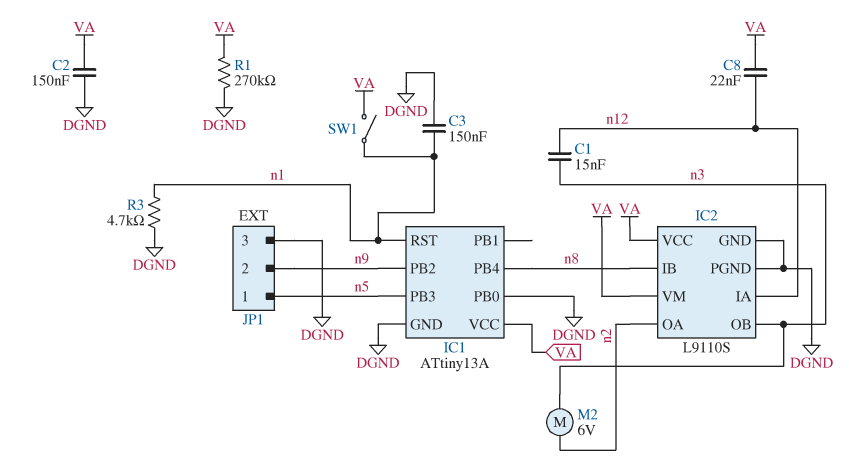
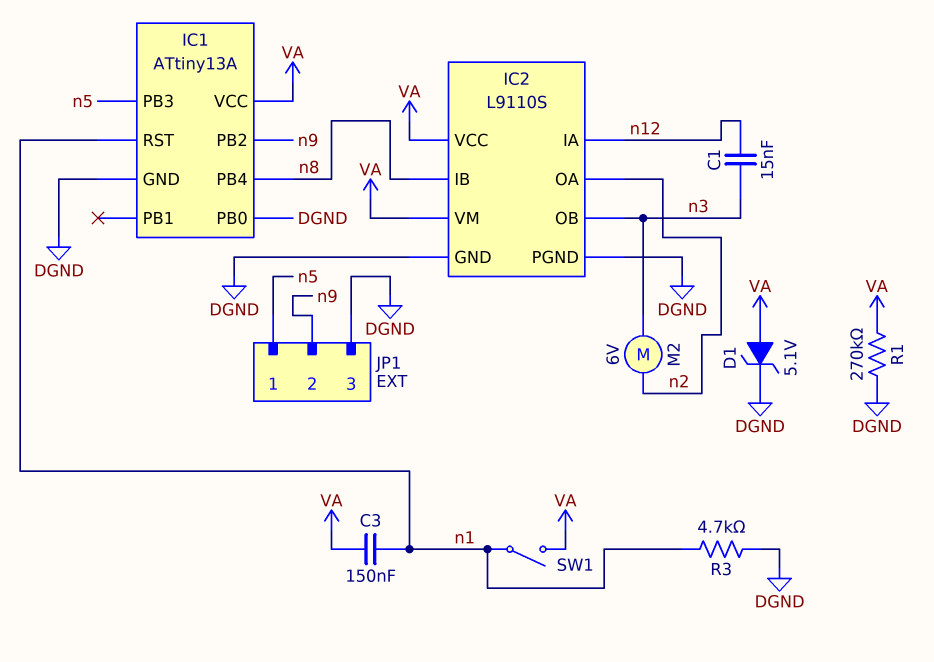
C2: 150nF (DGND, VA) -> none
C3: 150nF (DGND, n1) -> 150nF (VA, n1)
C8: 22nF (VA, n12) -> none
D1: none -> zener 5.1V (A VA, K DGND)

